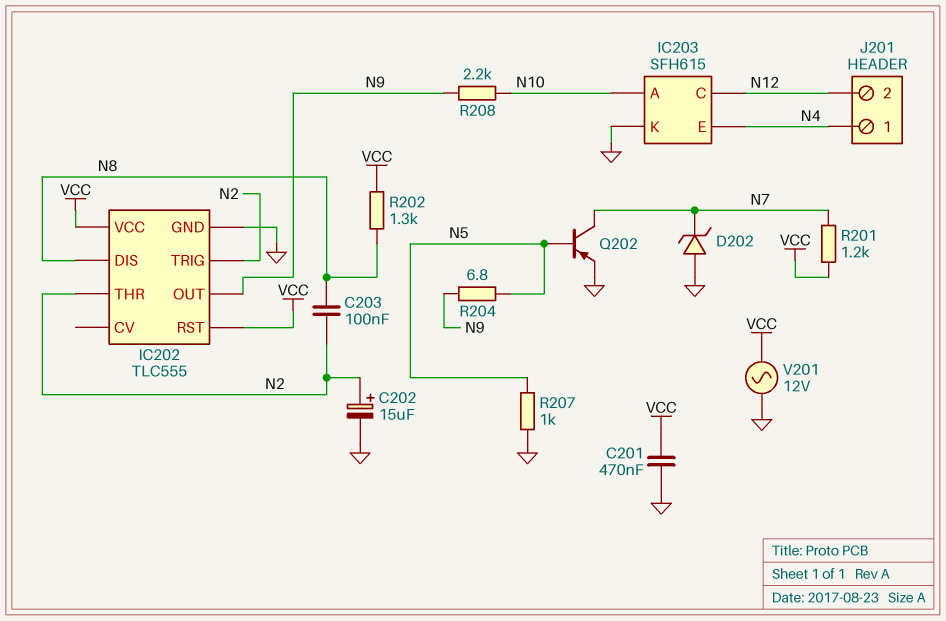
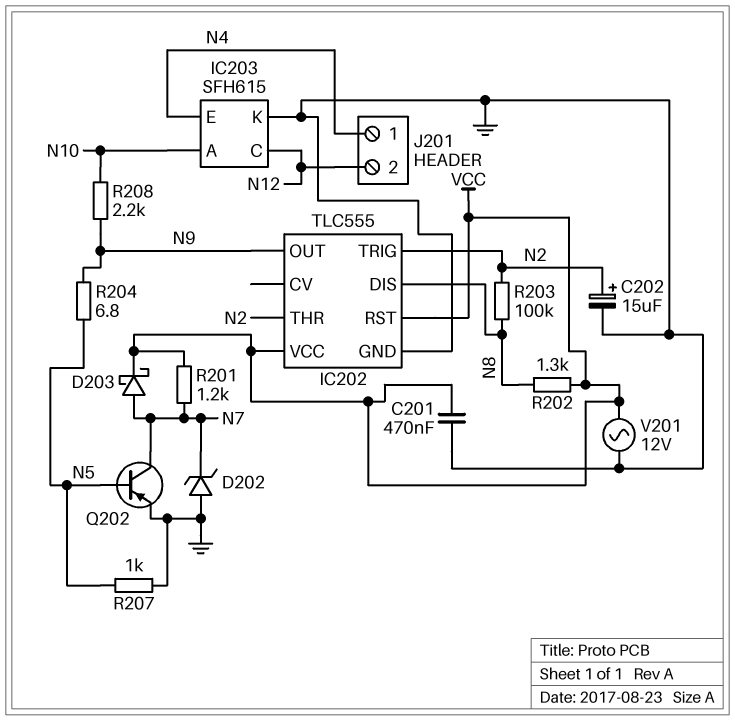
C203: 100nF (N2, N8) -> none
D203: none -> schottky (A N7, K VCC)
R203: none -> 100k (N2, N8)

